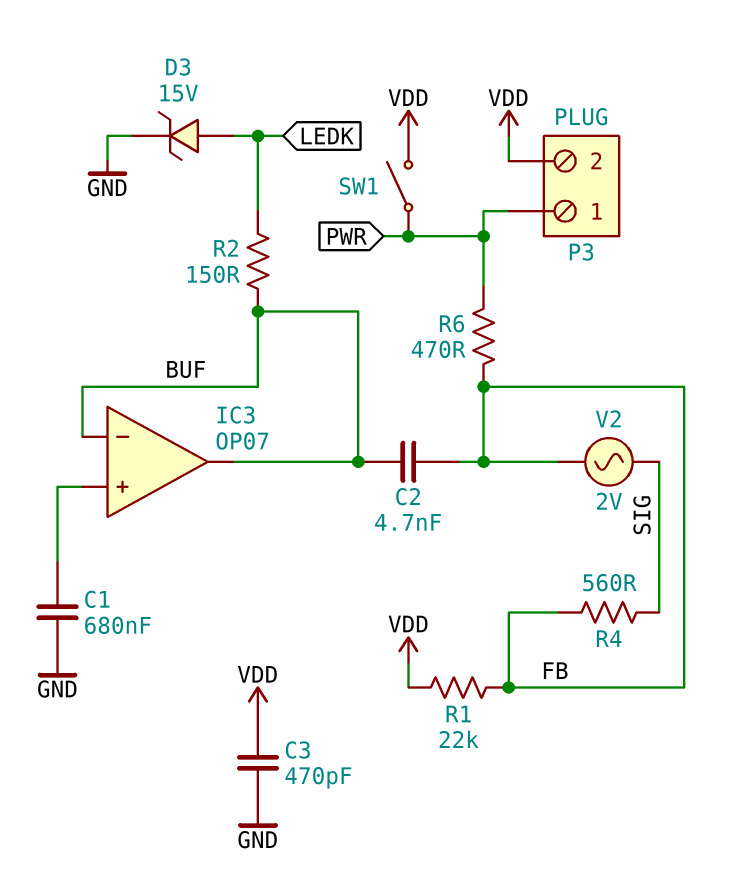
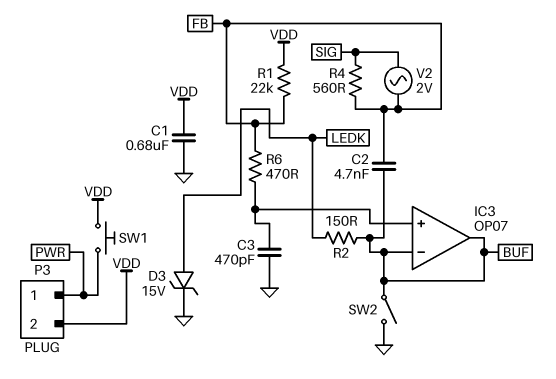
C1: 680nF (GND, IC3/in+) -> 680nF (GND, VDD)
C3: 470pF (GND, VDD) -> 470pF (GND, IC3/in+)
R6: 470 (FB, PWR) -> 470 (FB, IC3/in+)
SW1: switch (PWR, VDD) -> button (PWR, VDD)
SW2: none -> switch (BUF, GND)

